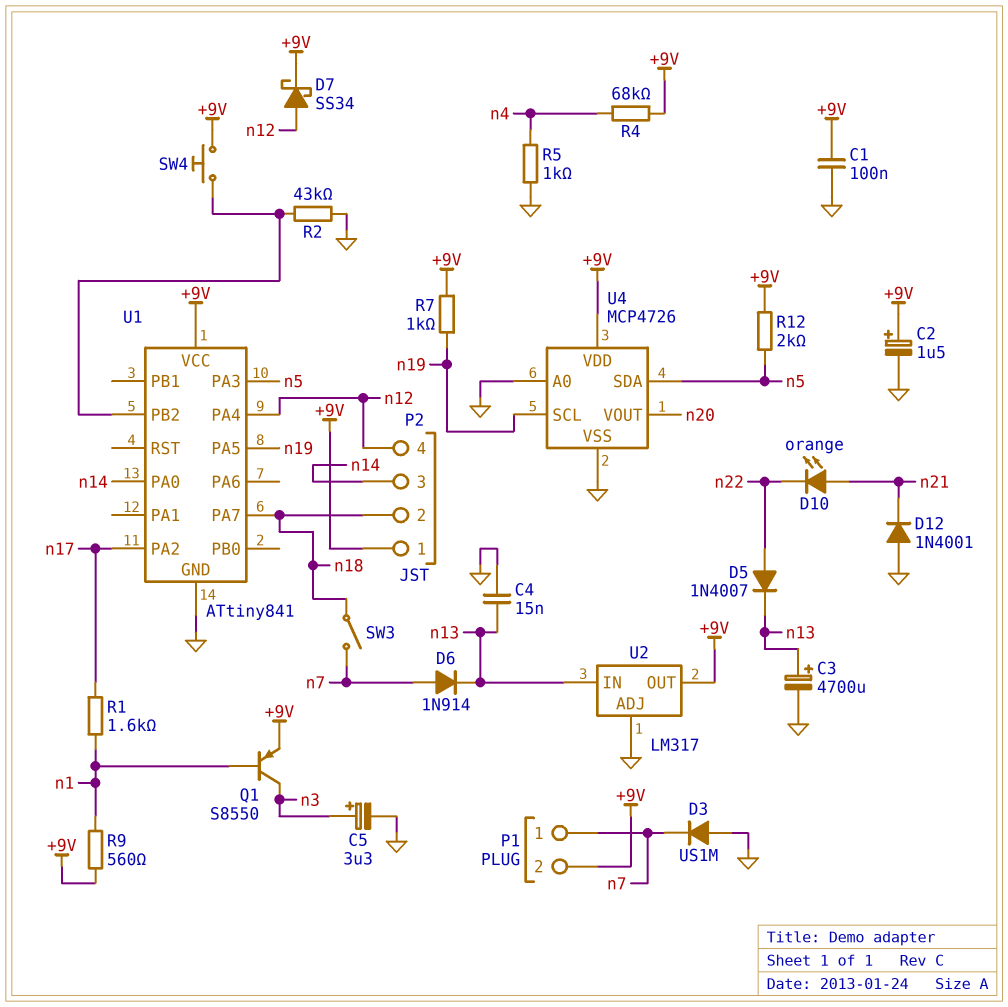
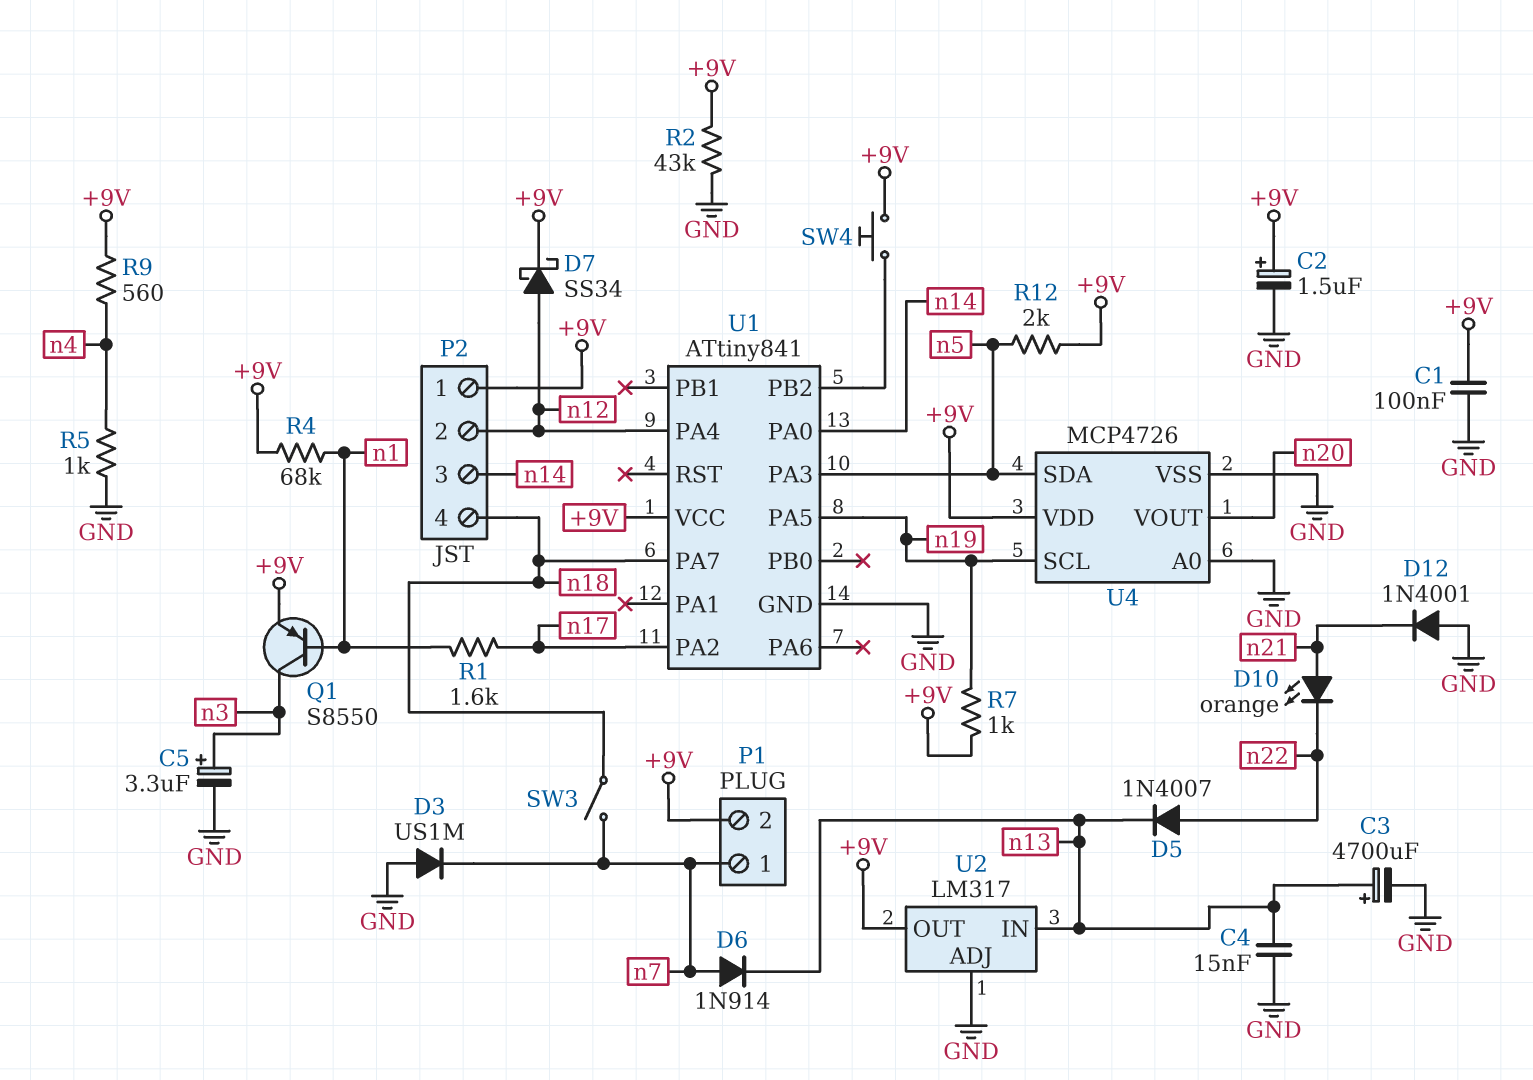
P2 pin 2: n18 -> n12
P2 pin 4: n12 -> n18
R2: 43k (GND, U1/PB2) -> 43k (+9V, GND)
R4: 68k (+9V, n4) -> 68k (+9V, n1)
R9: 560 (+9V, n1) -> 560 (+9V, n4)

